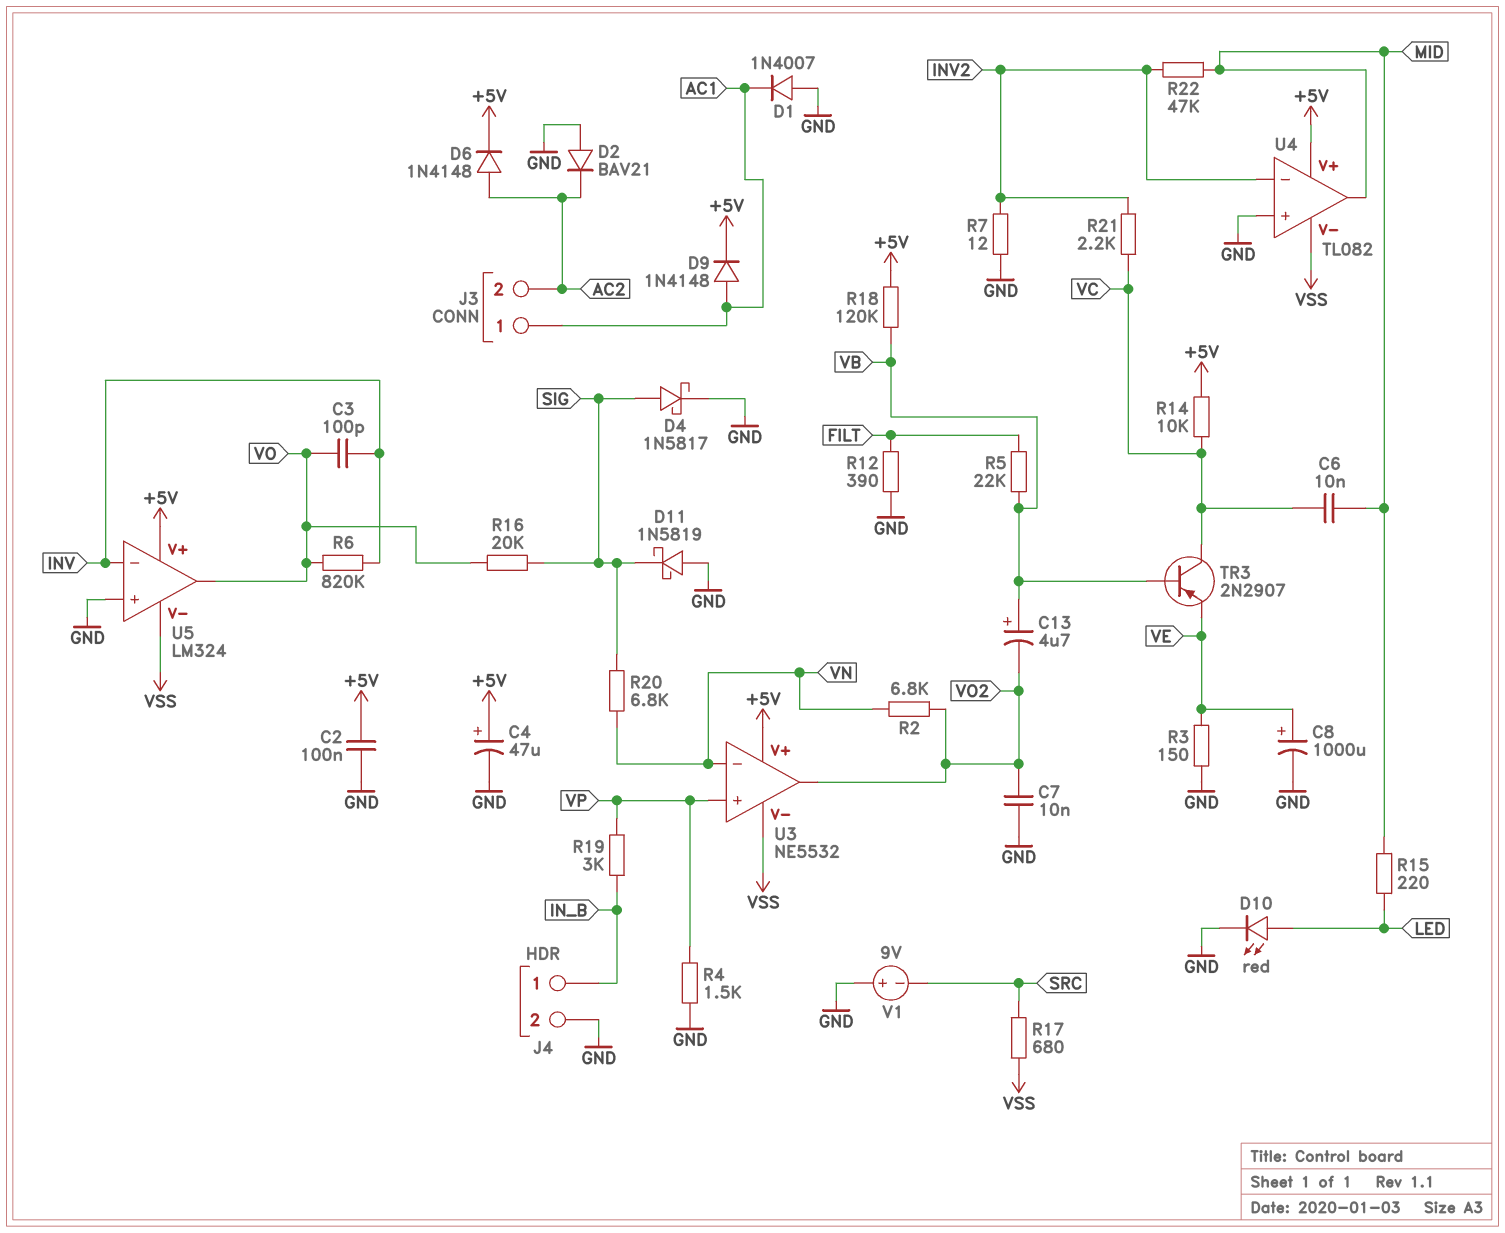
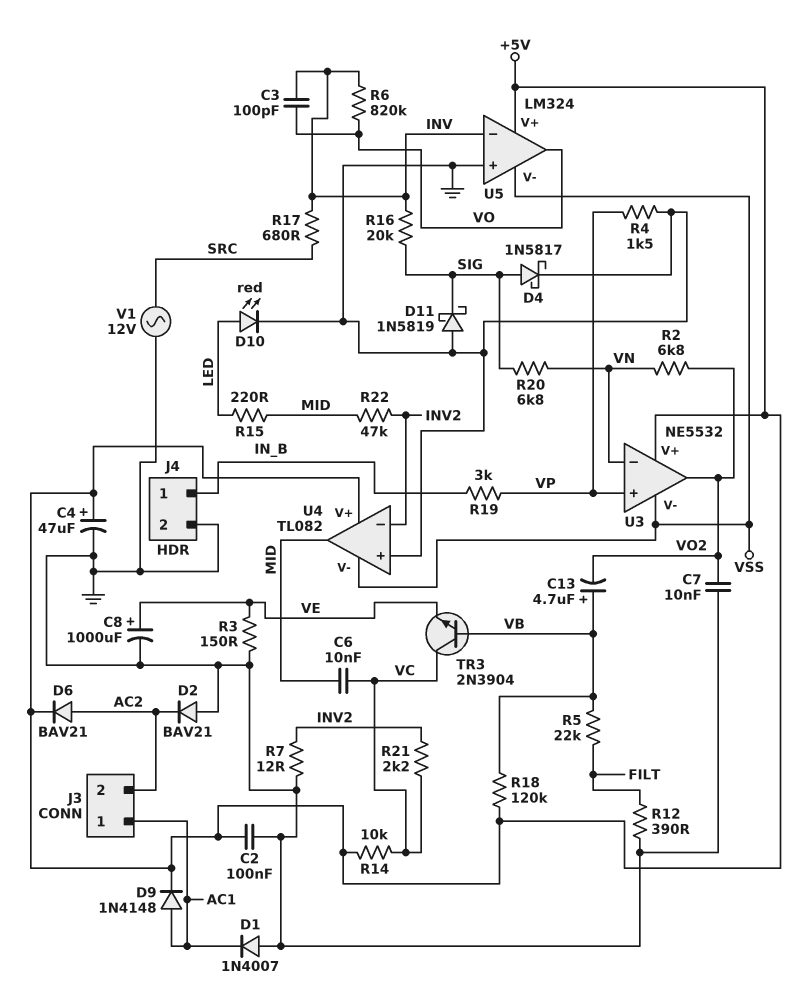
D6: diode 1N4148 (A AC2, K +5V) -> diode BAV21 (A AC2, K +5V)
R16: 20k (SIG, VO) -> 20k (INV, SIG)
R17: 680 (SRC, VSS) -> 680 (INV, SRC)
TR3: PNP 2N2907 (B VB, C VC, E VE) -> NPN 2N3904 (B VB, C VC, E VE)
V1: 9V (plus GND, minus SRC) -> AC 12V (GND, SRC)

